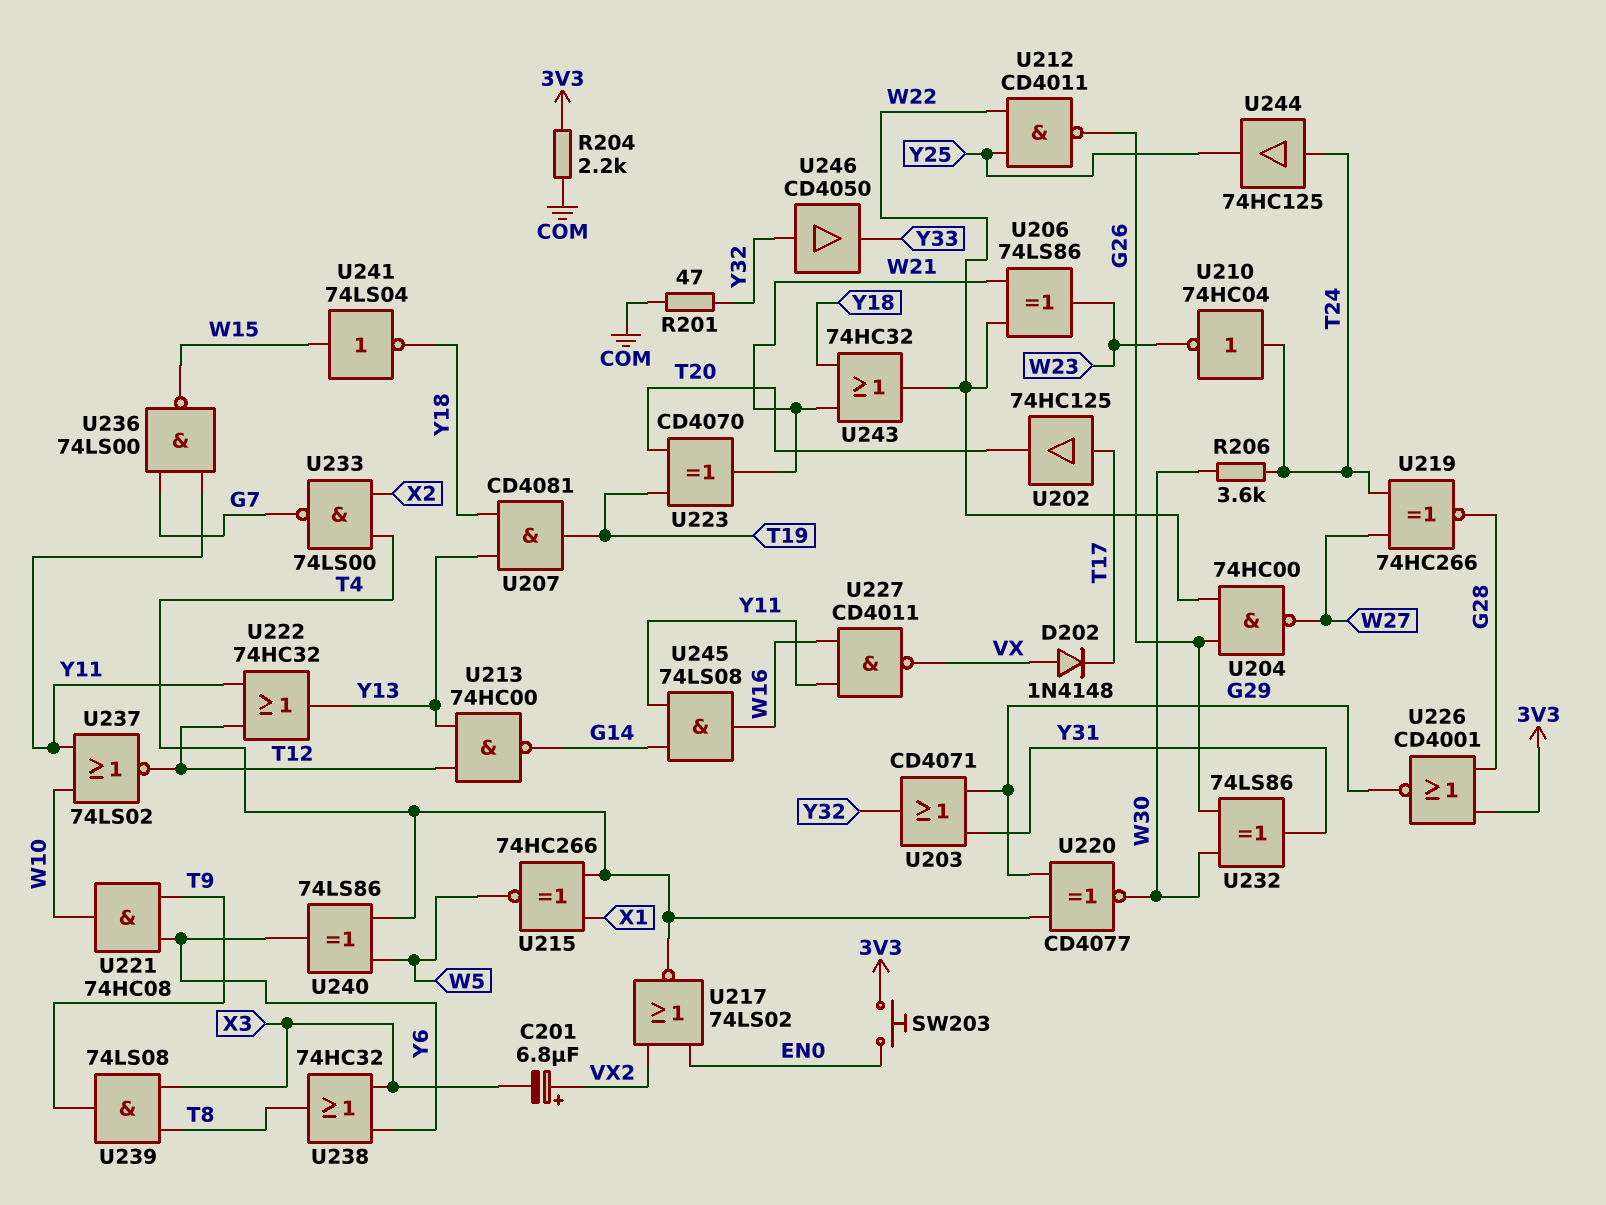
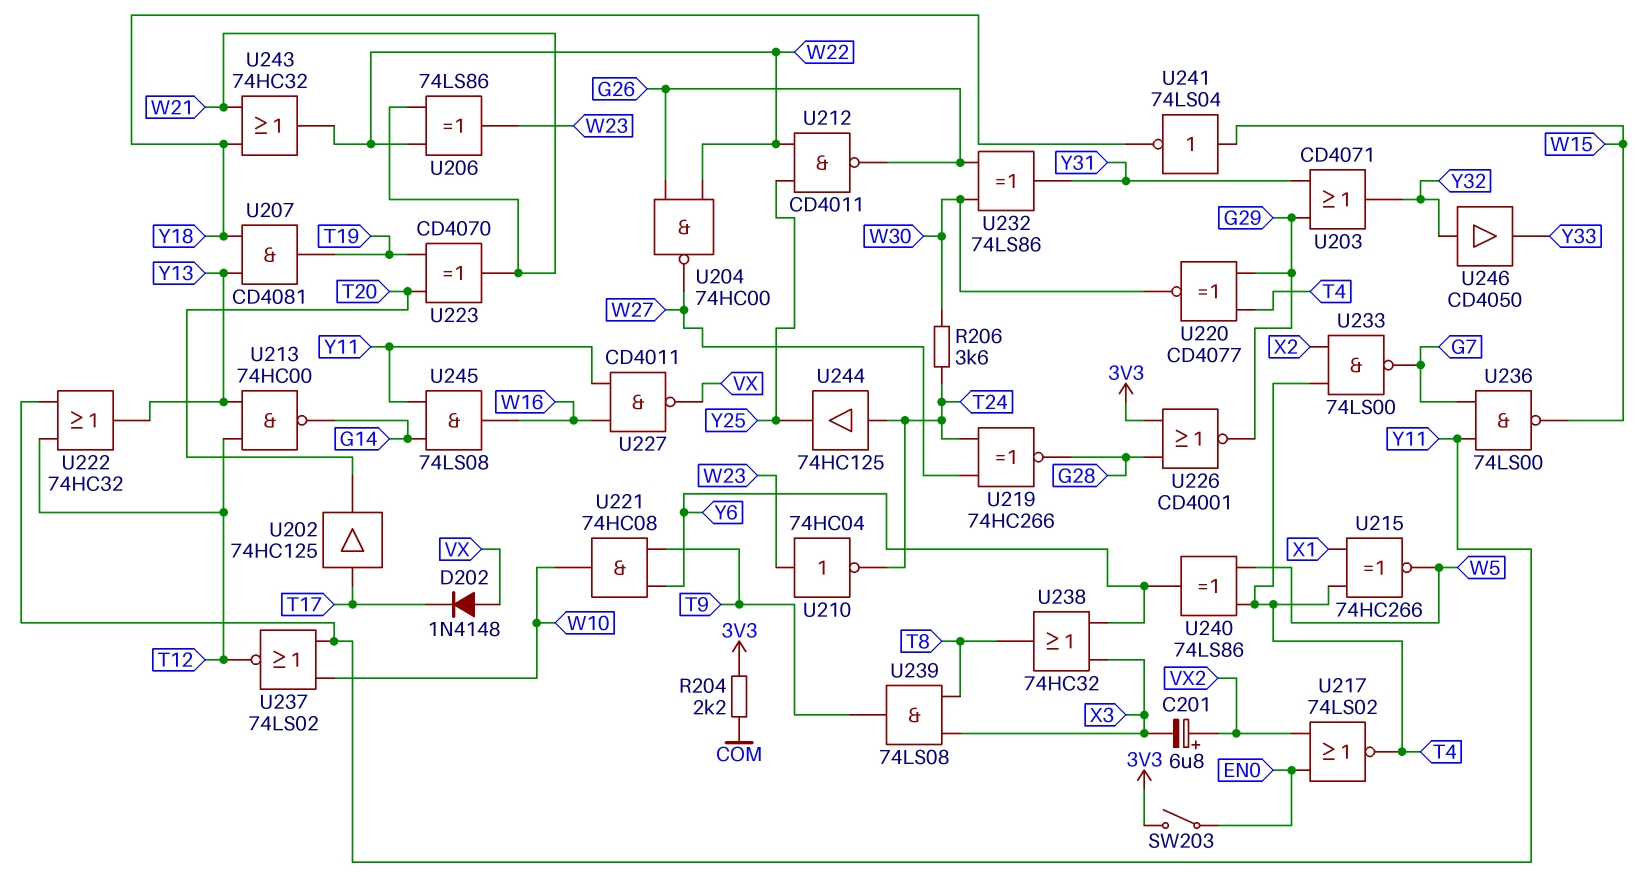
R201: 47 (COM, Y32) -> none
SW203: button (3V3, EN0) -> switch (3V3, EN0)
U210: NOT 74HC04 (in T24, out W23) -> NOT 74HC04 (in W23, out T24)

